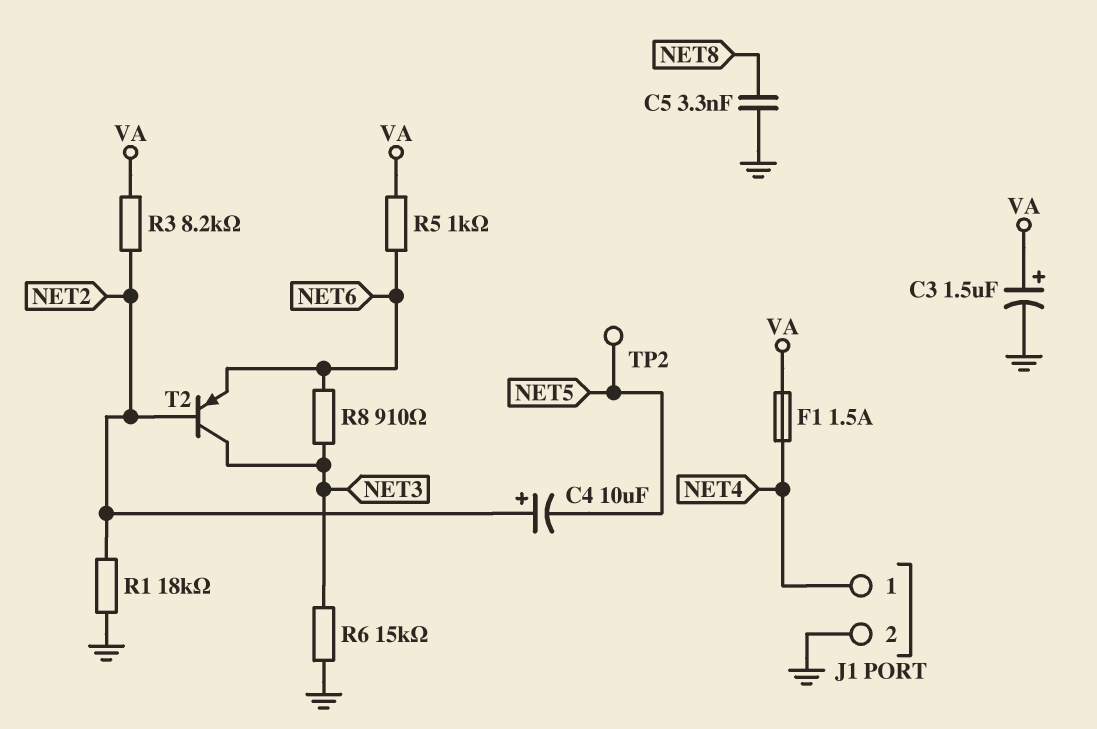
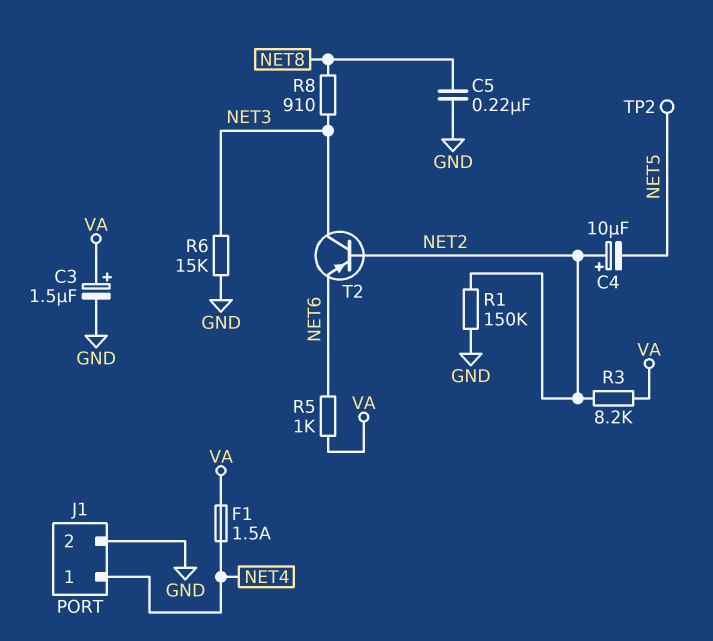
C5: 3.3nF (GND, NET8) -> 220nF (GND, NET8)
R1: 18k (GND, NET2) -> 150k (GND, NET2)
R8: 910 (NET3, NET6) -> 910 (NET3, NET8)

